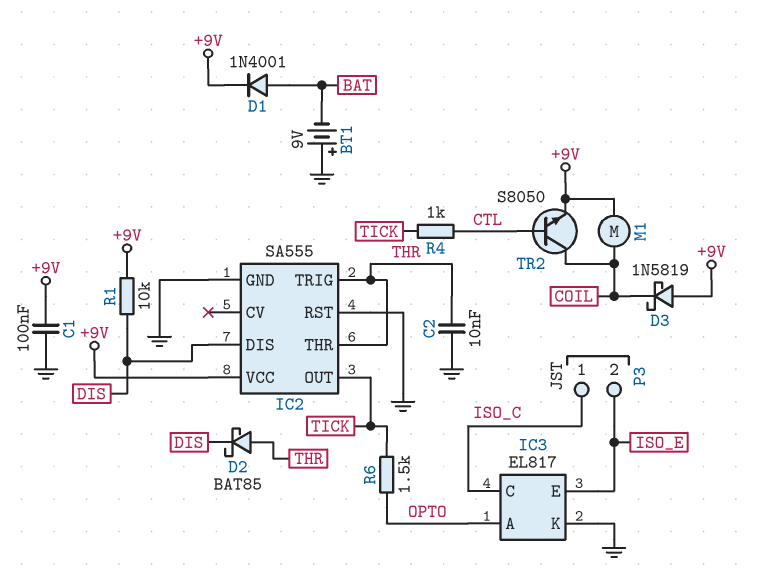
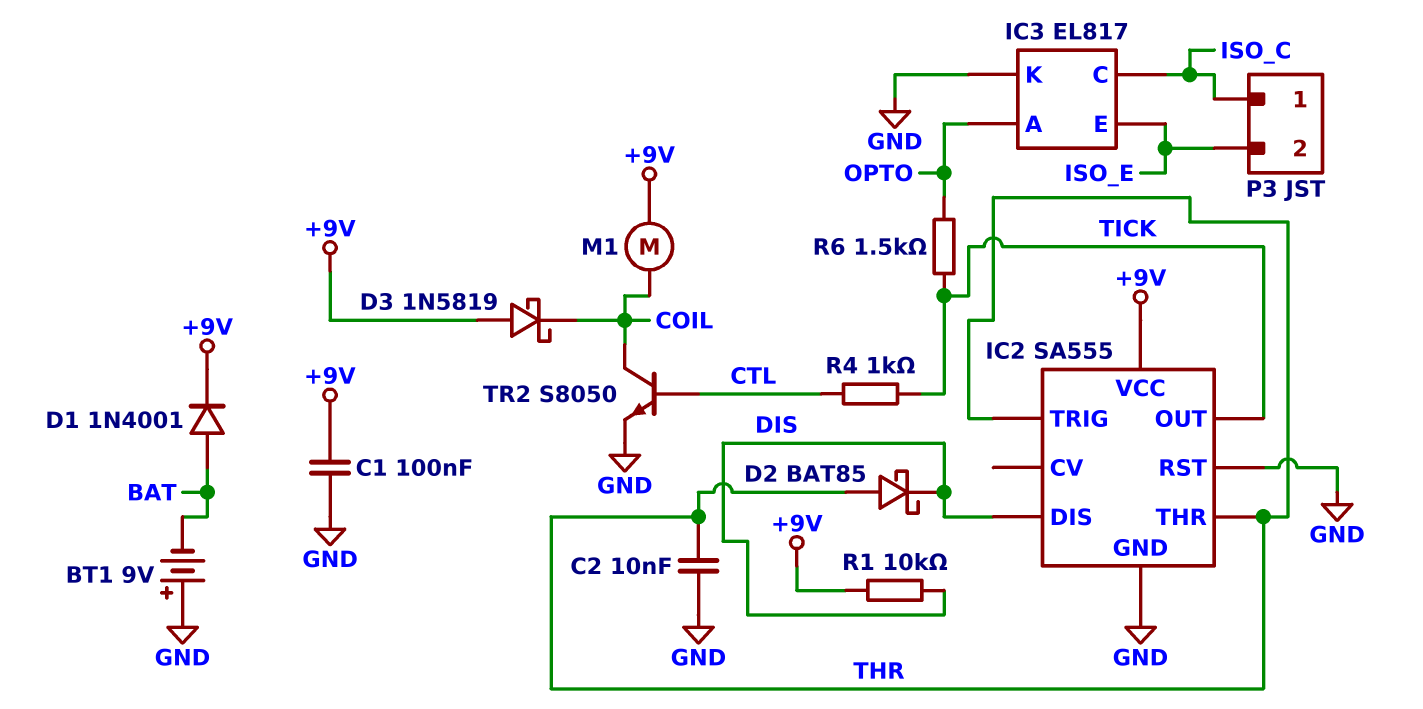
TR2: NPN S8050 (B CTL, C COIL, E +9V) -> NPN S8050 (B CTL, C COIL, E GND)

